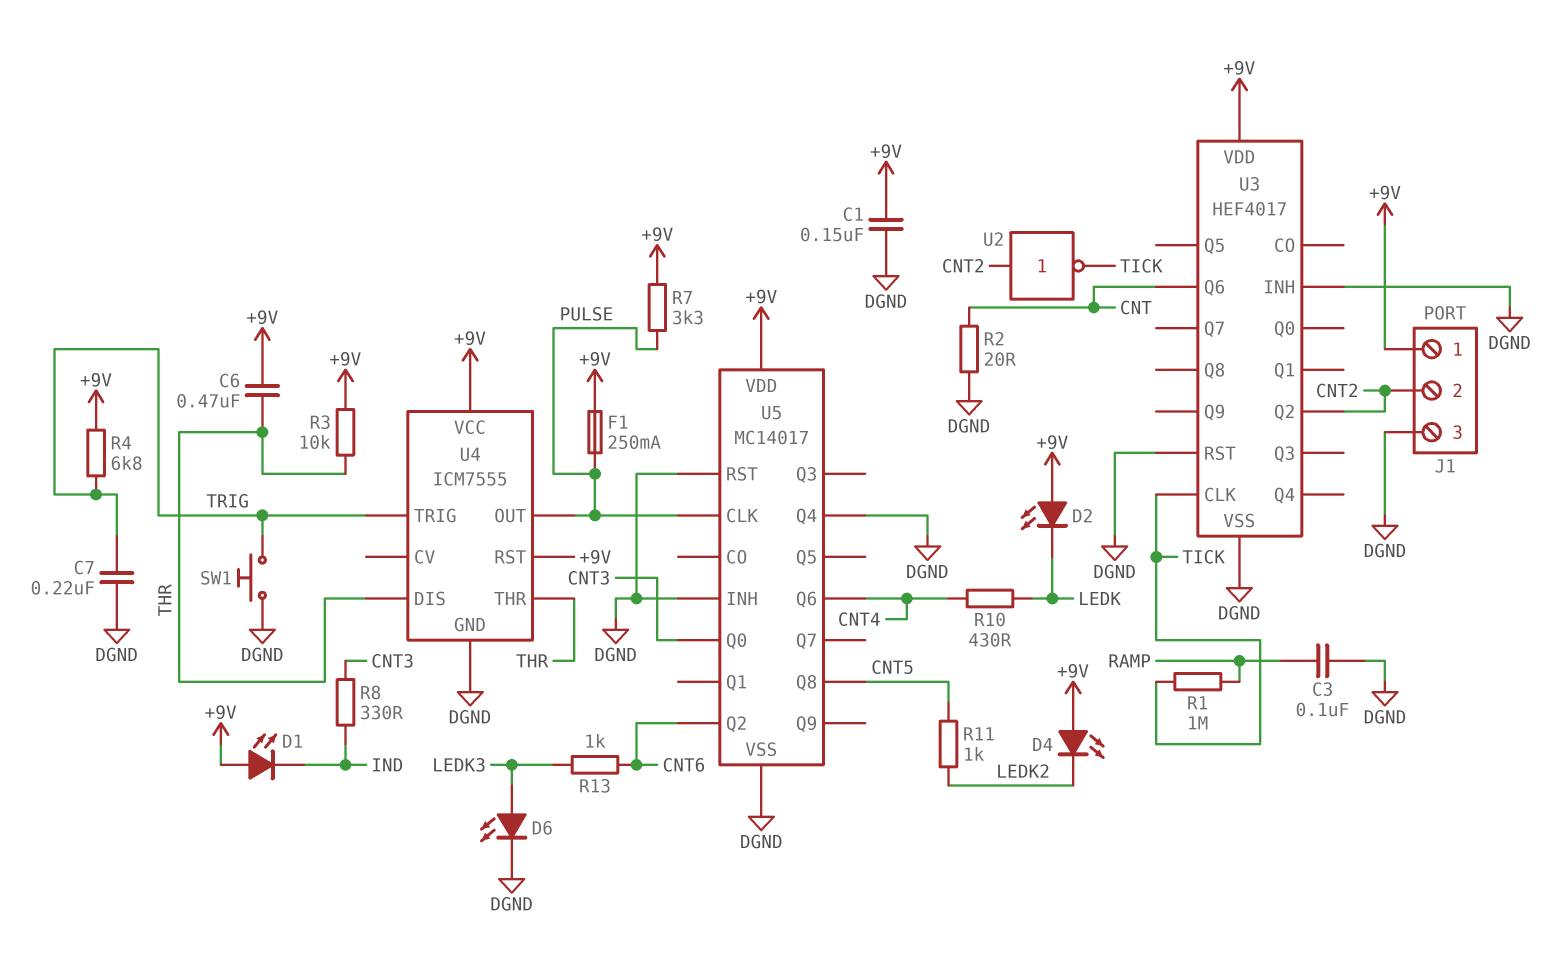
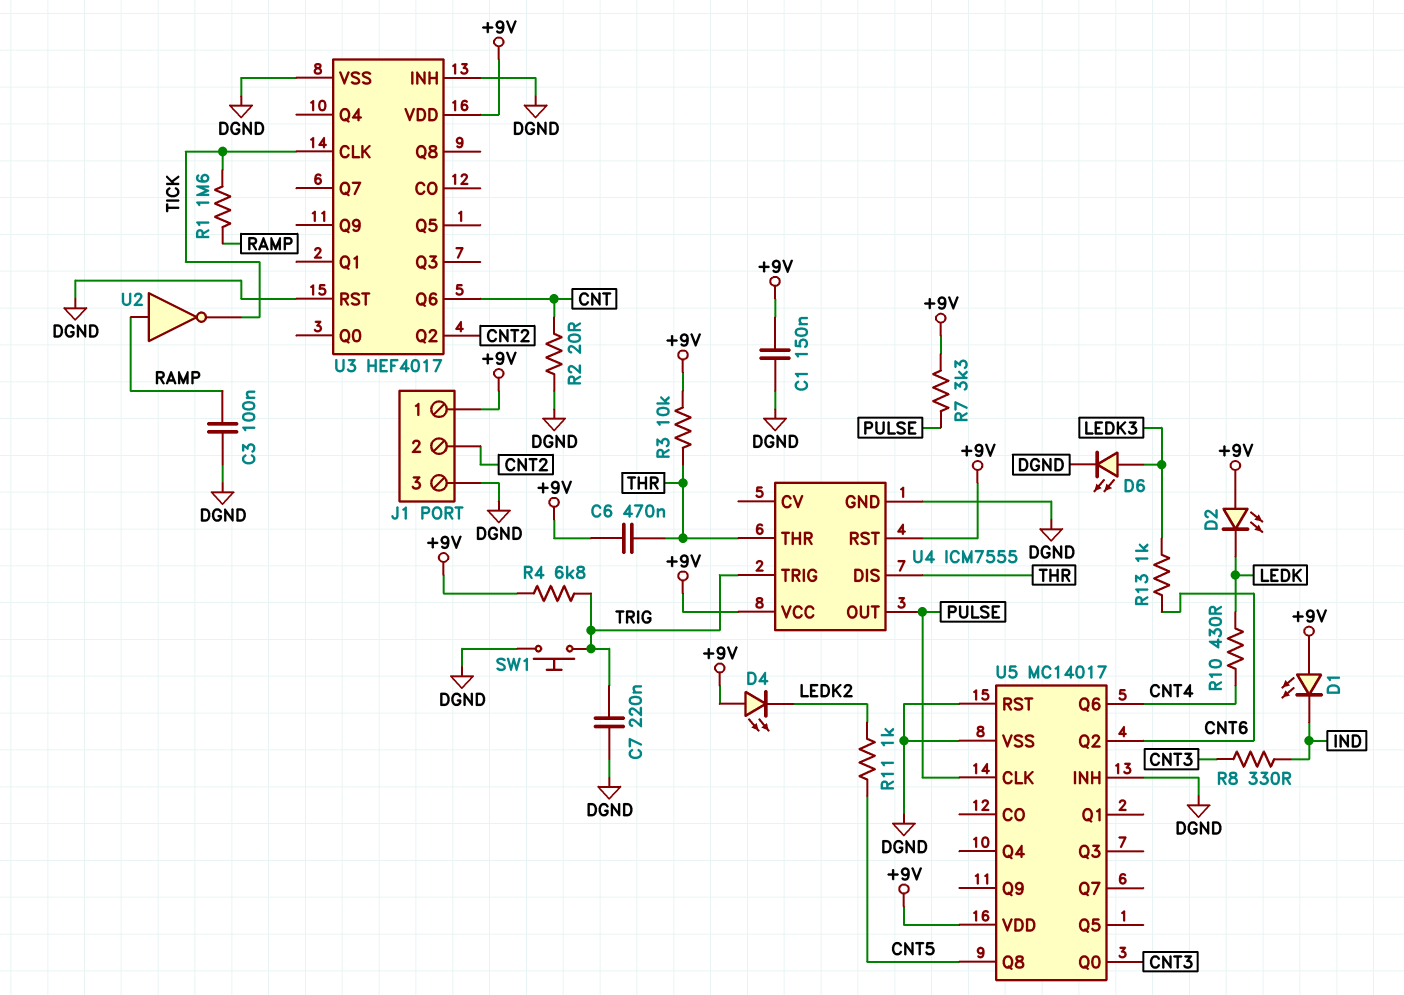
F1: 250mA (+9V, PULSE) -> none
R1: 1M (RAMP, TICK) -> 1.6M (RAMP, TICK)
U2: NOT (in CNT2, out TICK) -> NOT (in RAMP, out TICK)
U5 pin Q4: DGND -> none

